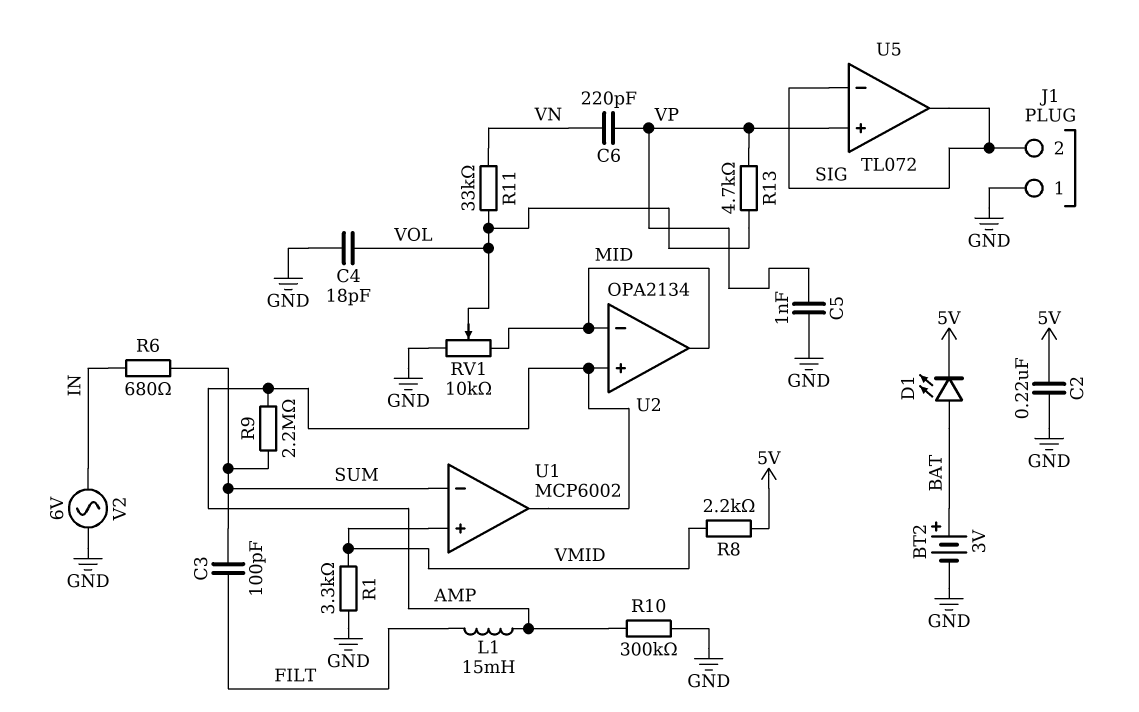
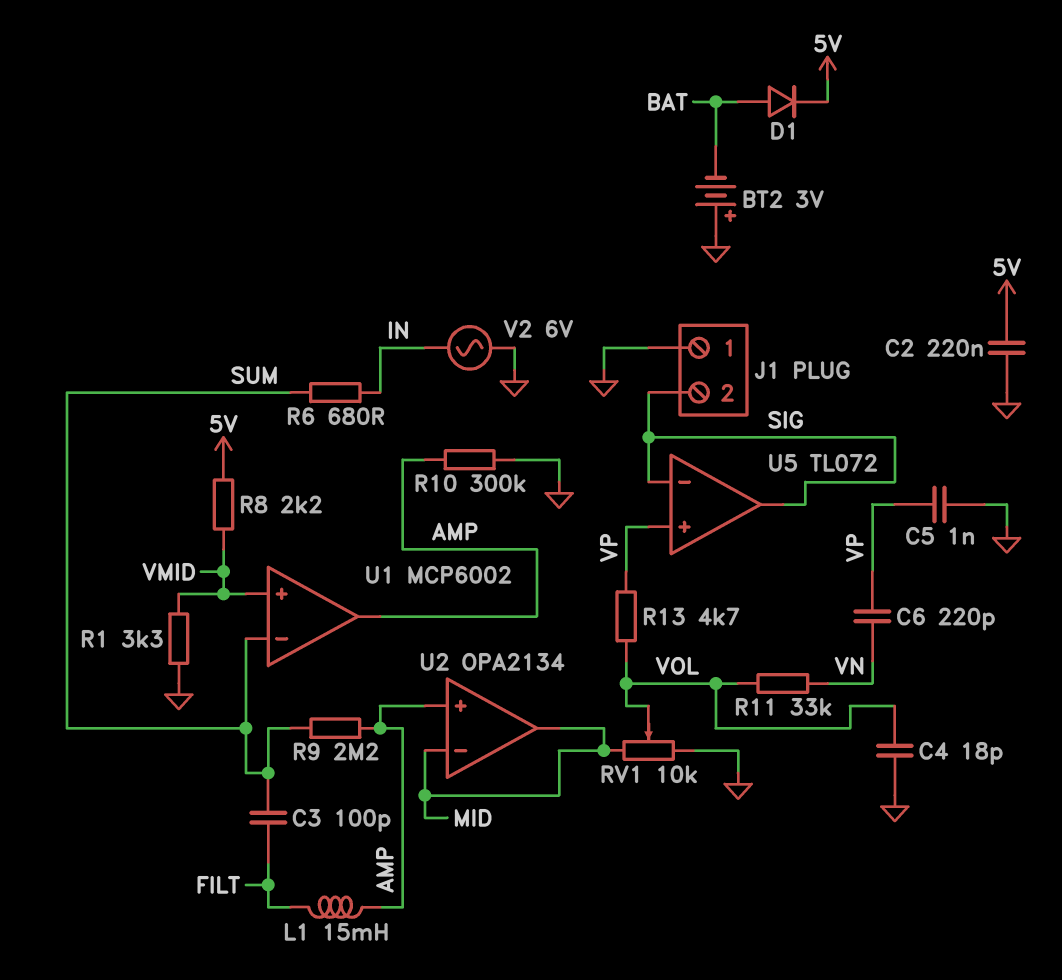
BT2: 3V (plus BAT, minus GND) -> 3V (plus GND, minus BAT)
D1: LED (A BAT, K 5V) -> diode (A BAT, K 5V)

